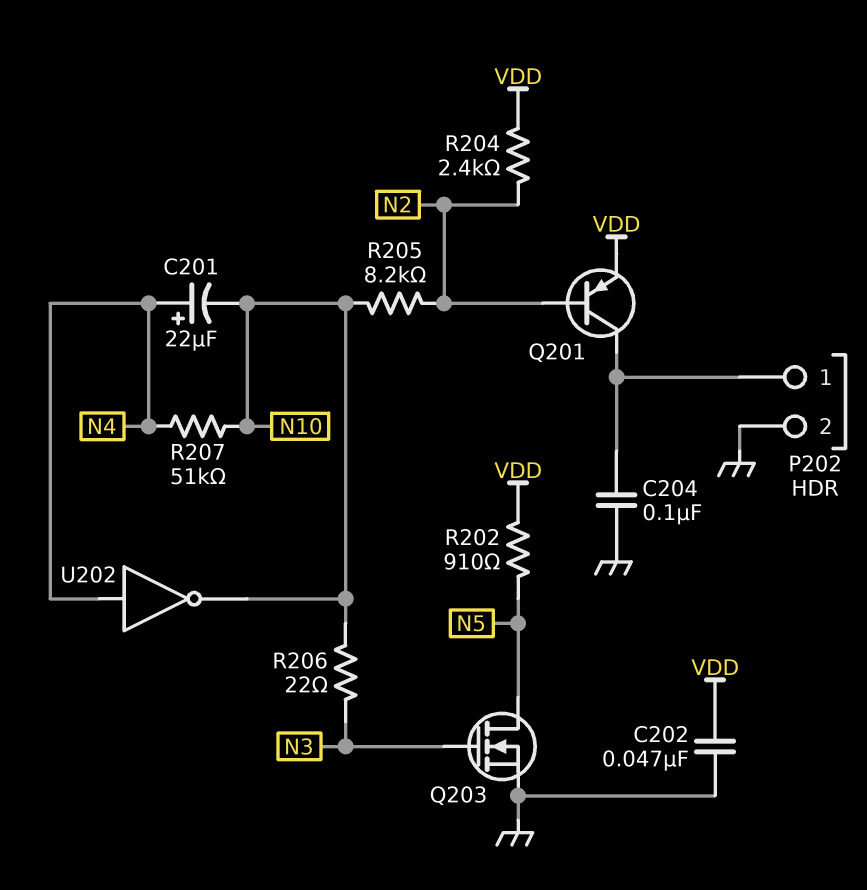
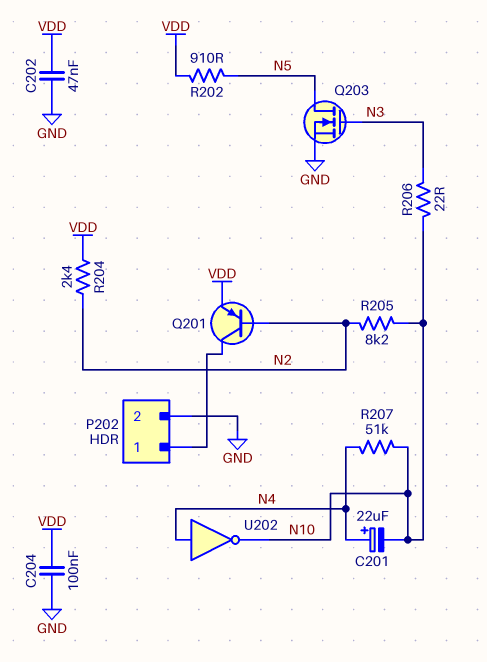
C204: 100nF (GND, P202/1) -> 100nF (GND, VDD)

